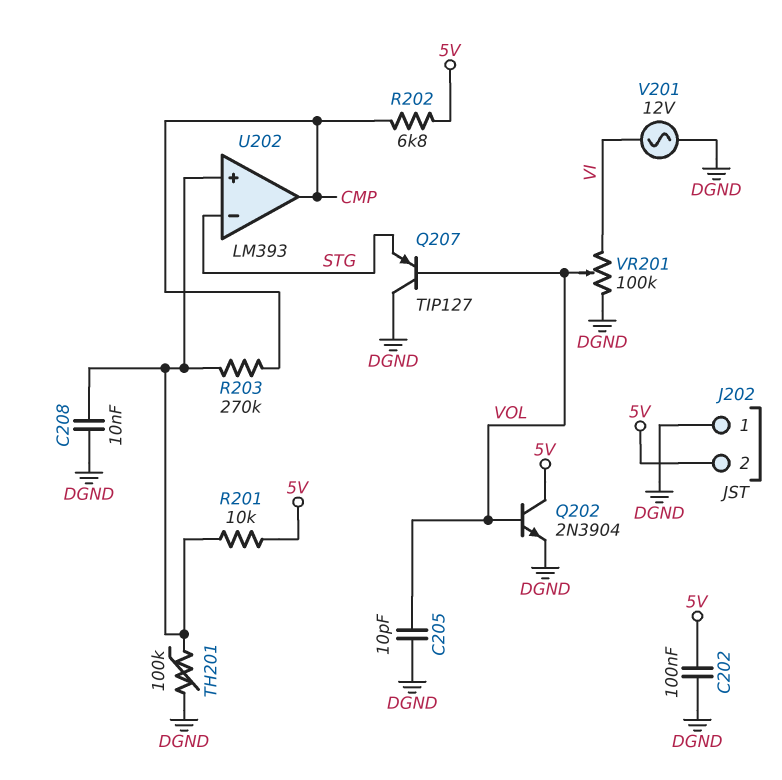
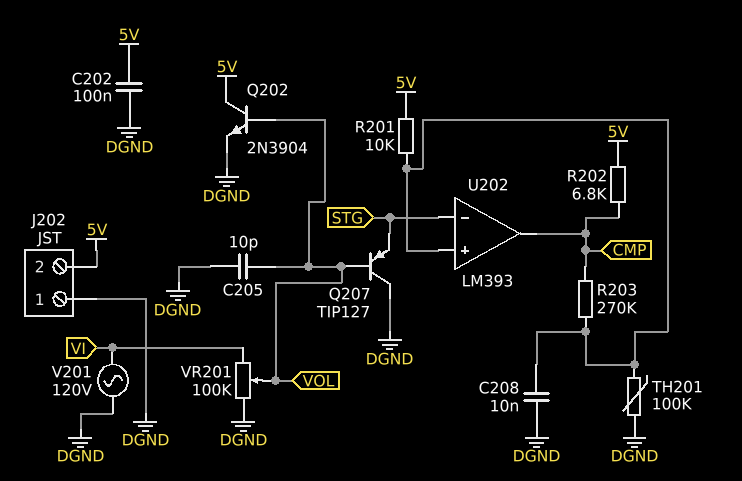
V201: AC 12V (DGND, VI) -> AC 120V (DGND, VI)

